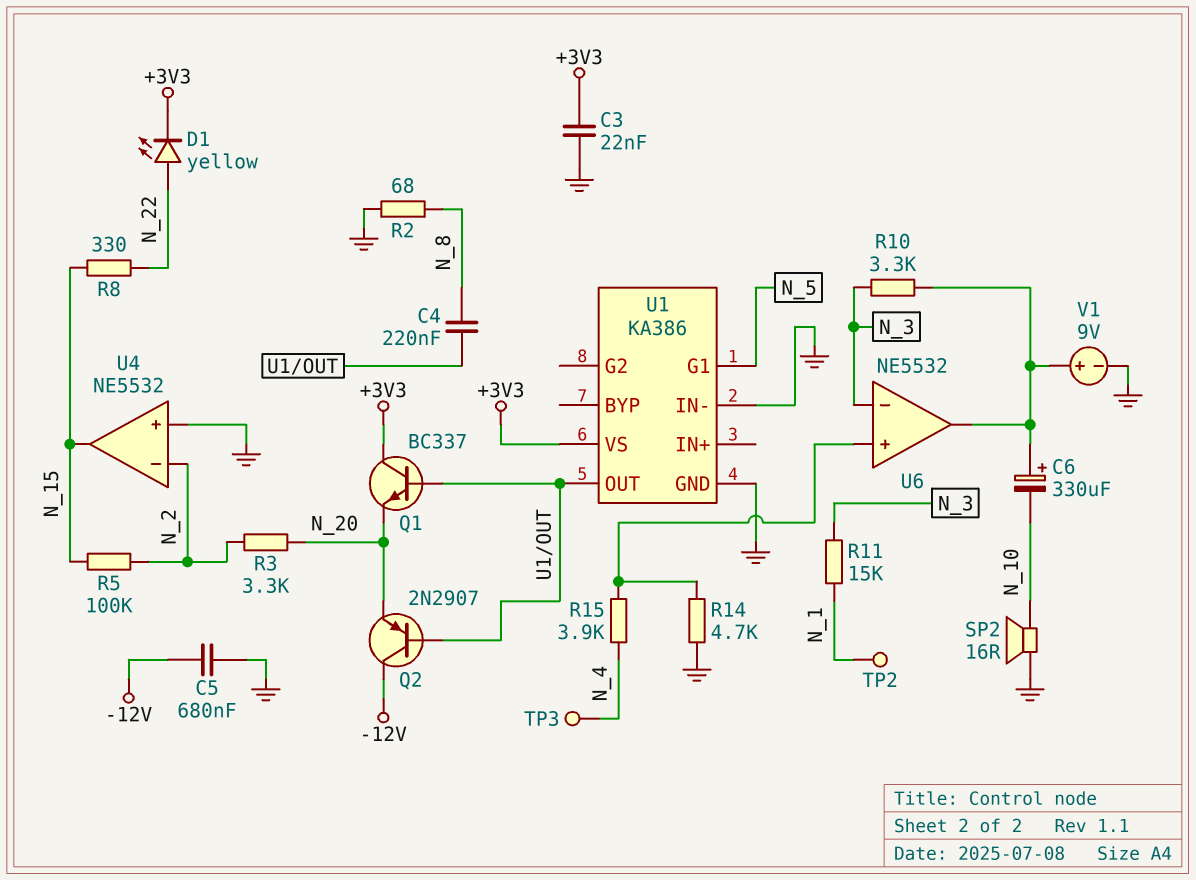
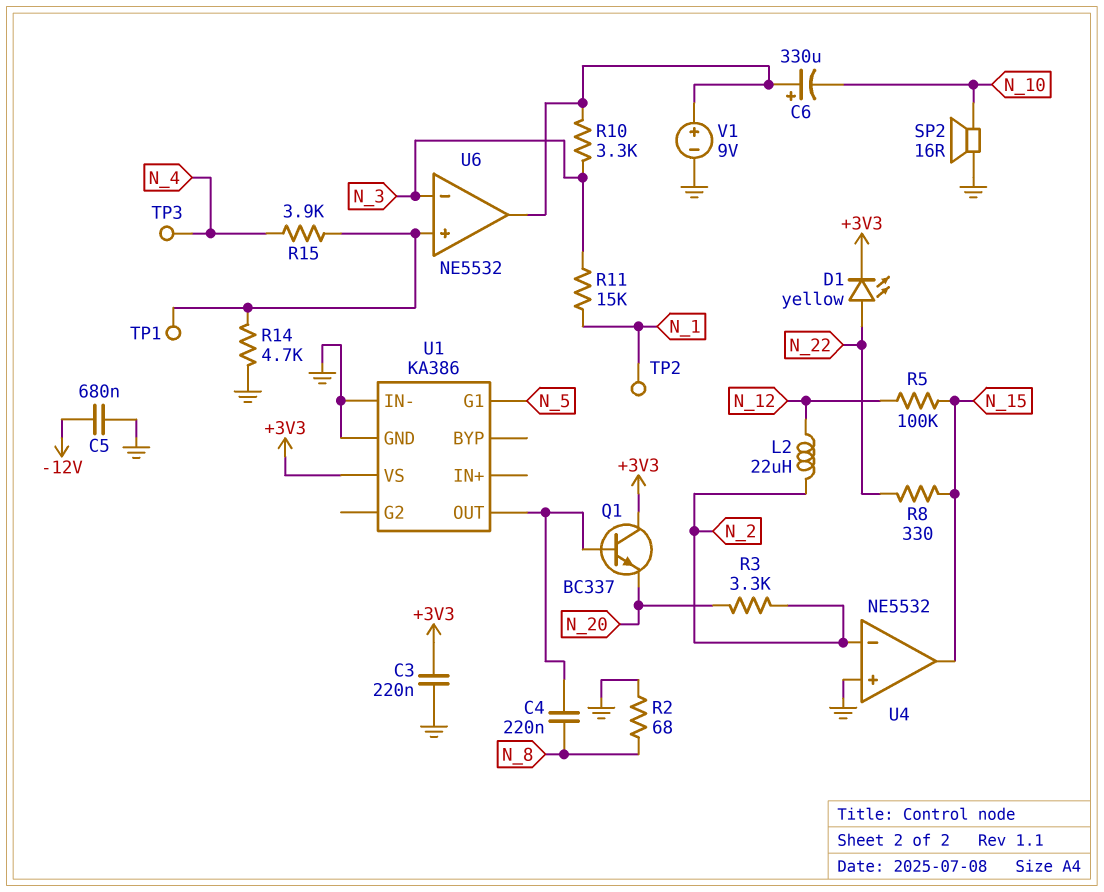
C3: 22nF (+3V3, GND) -> 220nF (+3V3, GND)
L2: none -> 22uH (N_2, N_12)
Q2: PNP 2N2907 (B U1/OUT, C -12V, E N_20) -> none
R5: 100k (N_2, N_15) -> 100k (N_12, N_15)
TP1: none -> test point (U6/in+)

